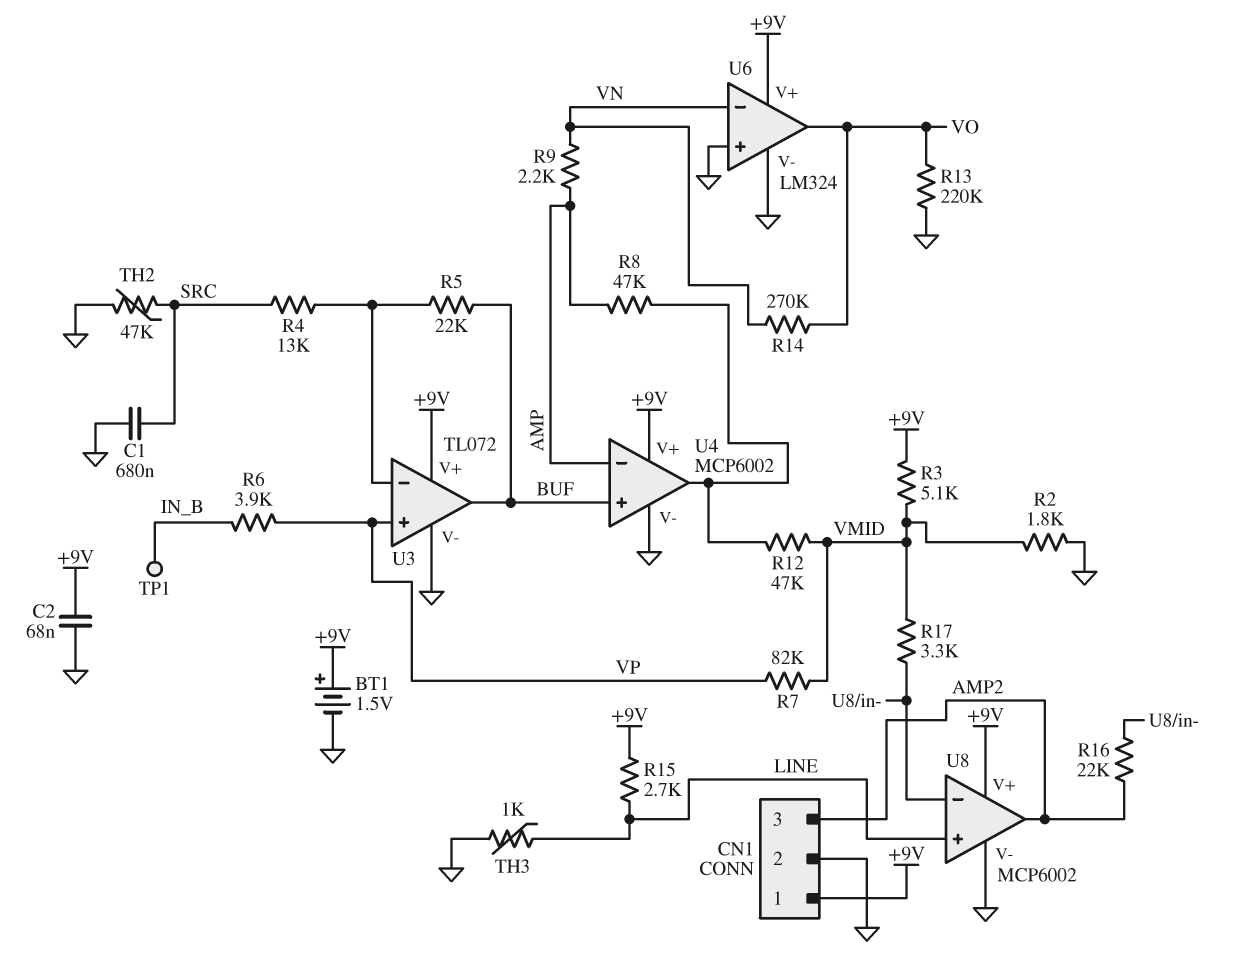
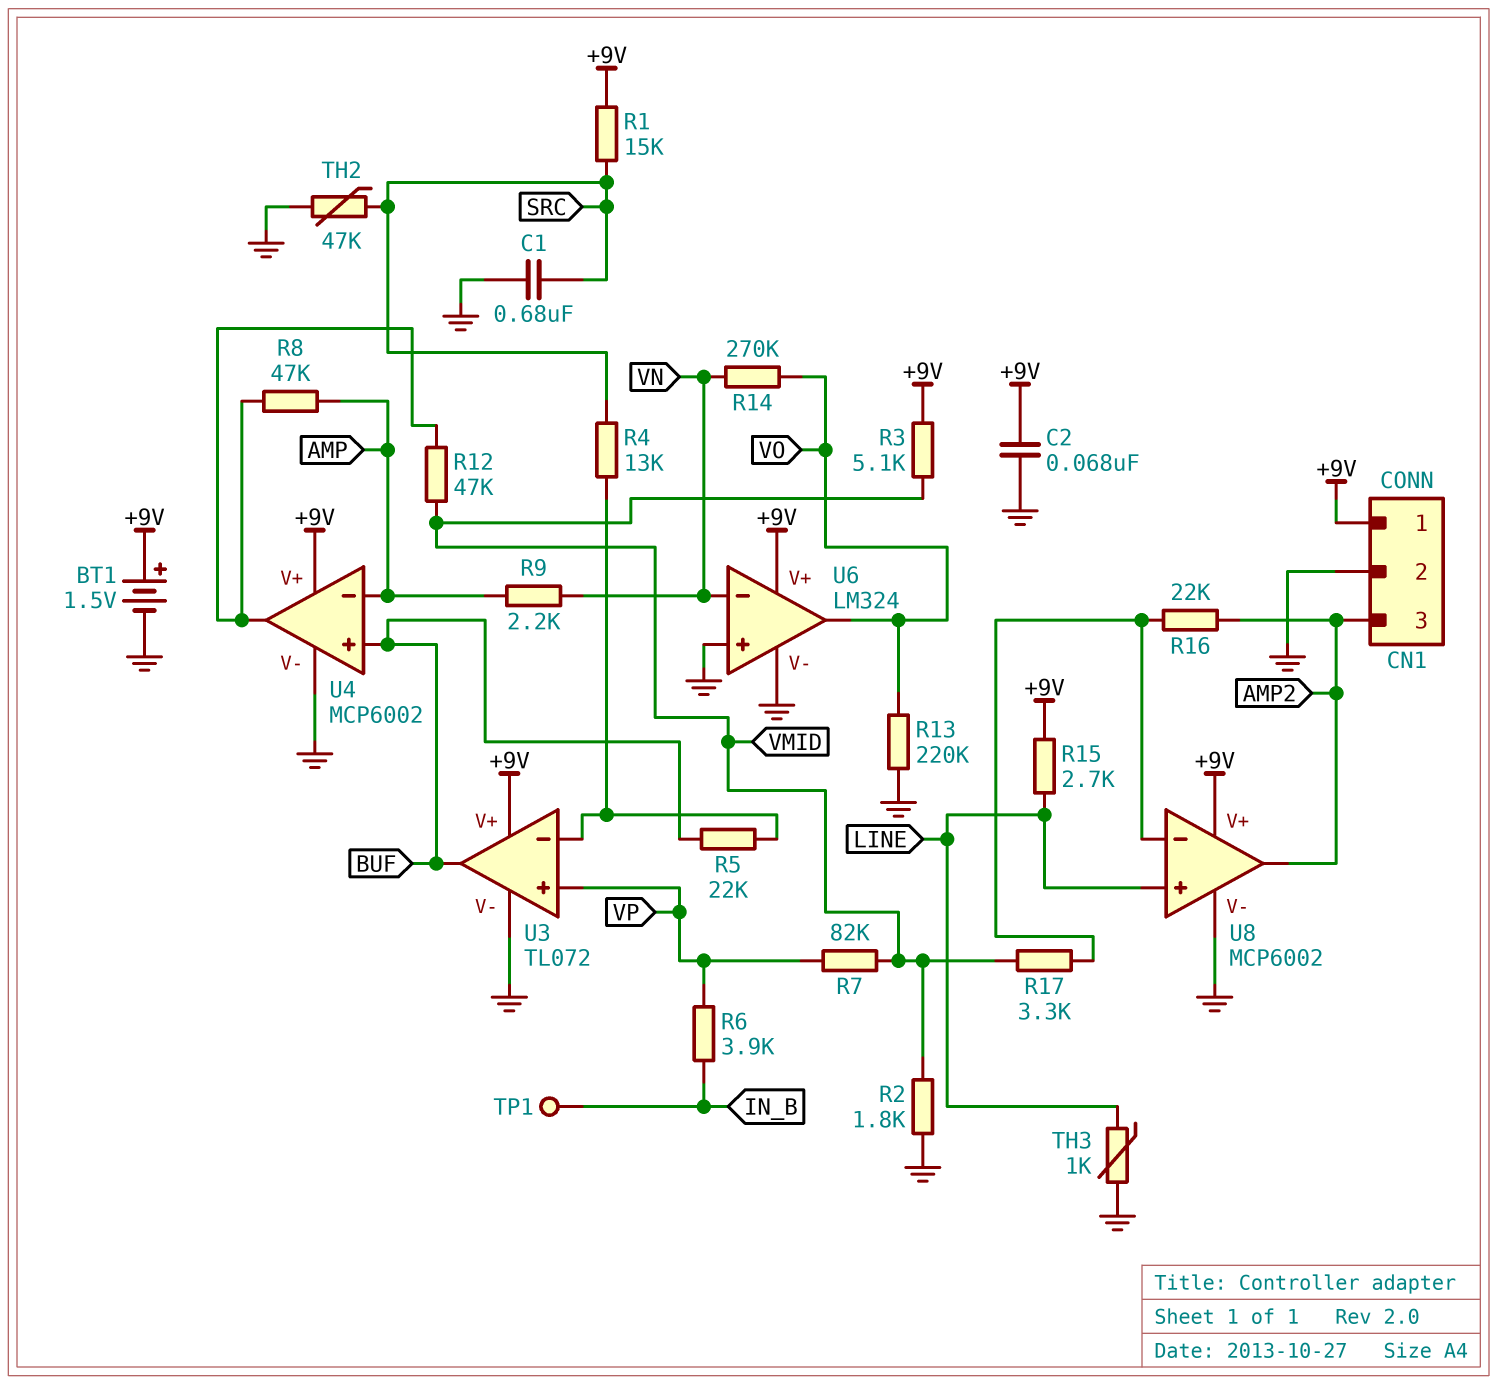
R1: none -> 15k (+9V, SRC)

